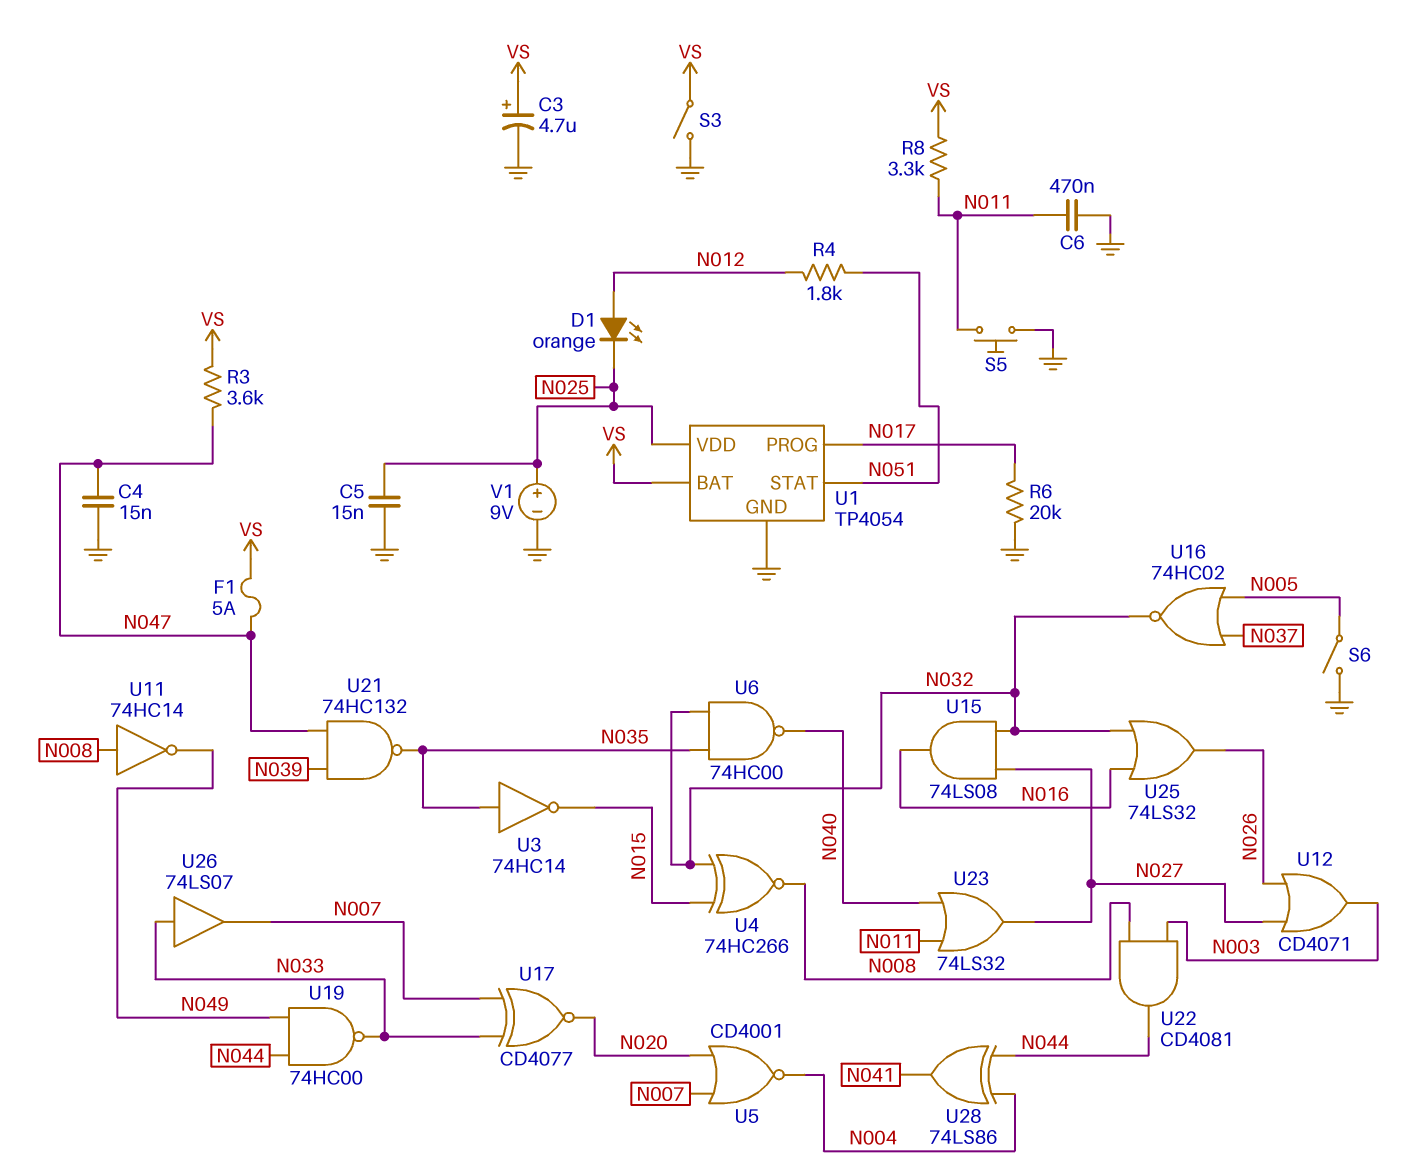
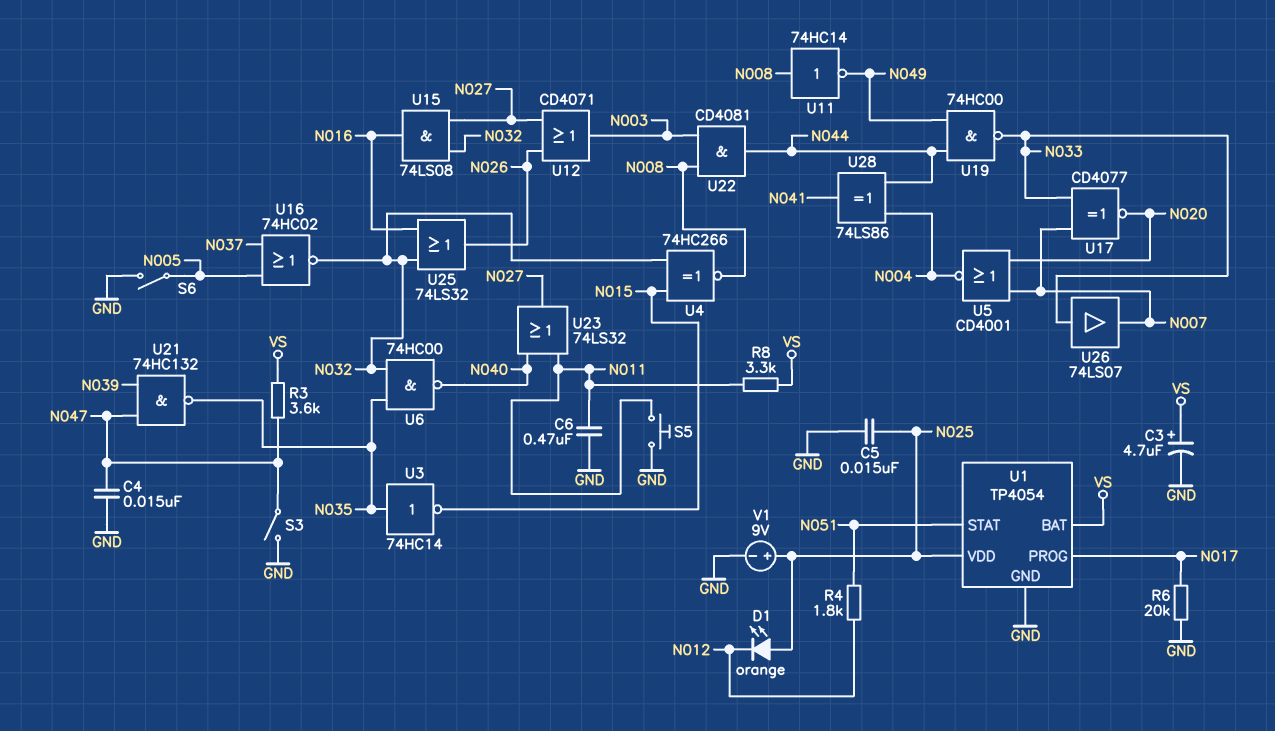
D1: LED orange (A N012, K N025) -> LED orange (A N025, K N012)
F1: 5A (N047, VS) -> none
S3: switch (GND, VS) -> switch (GND, N047)

